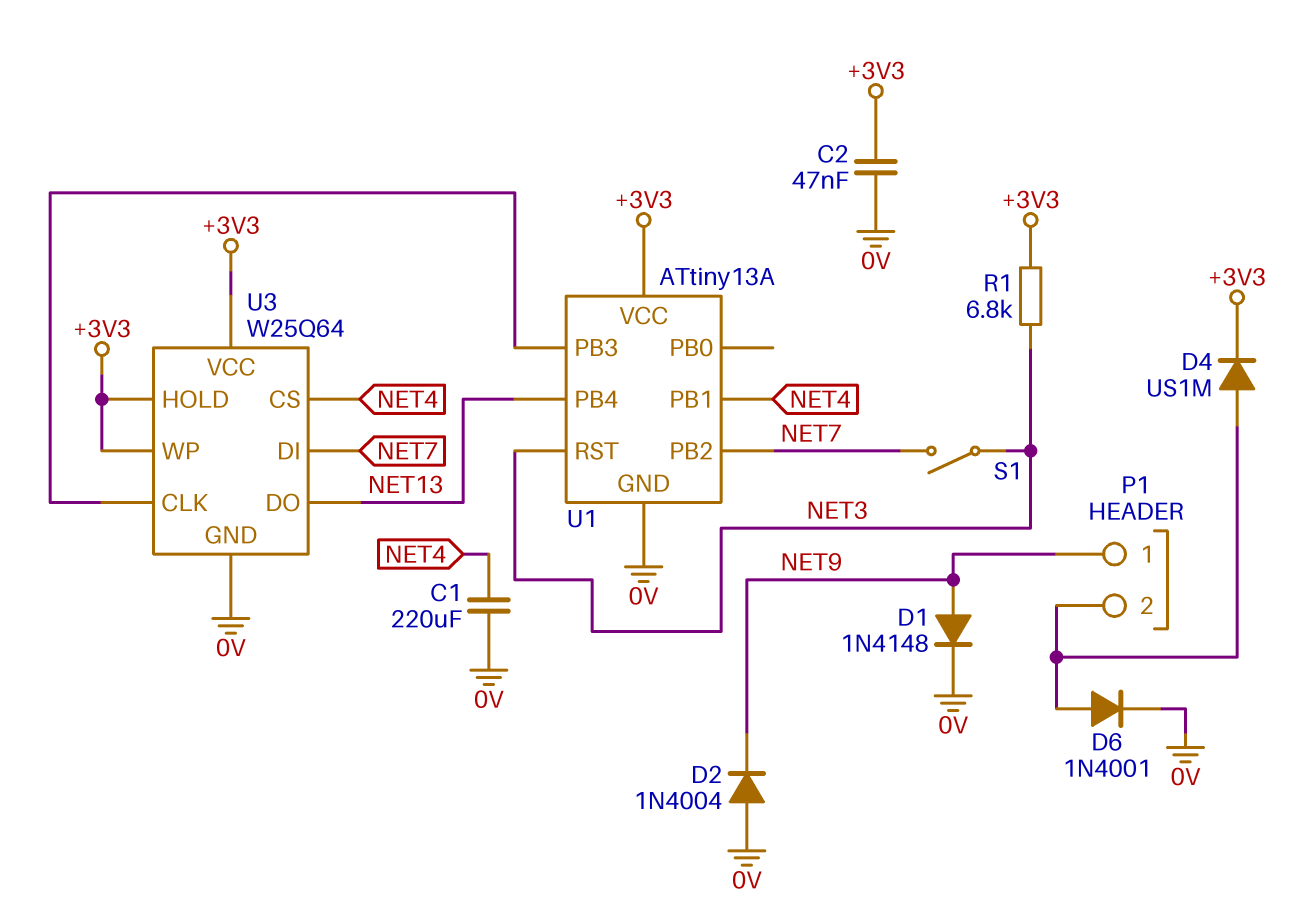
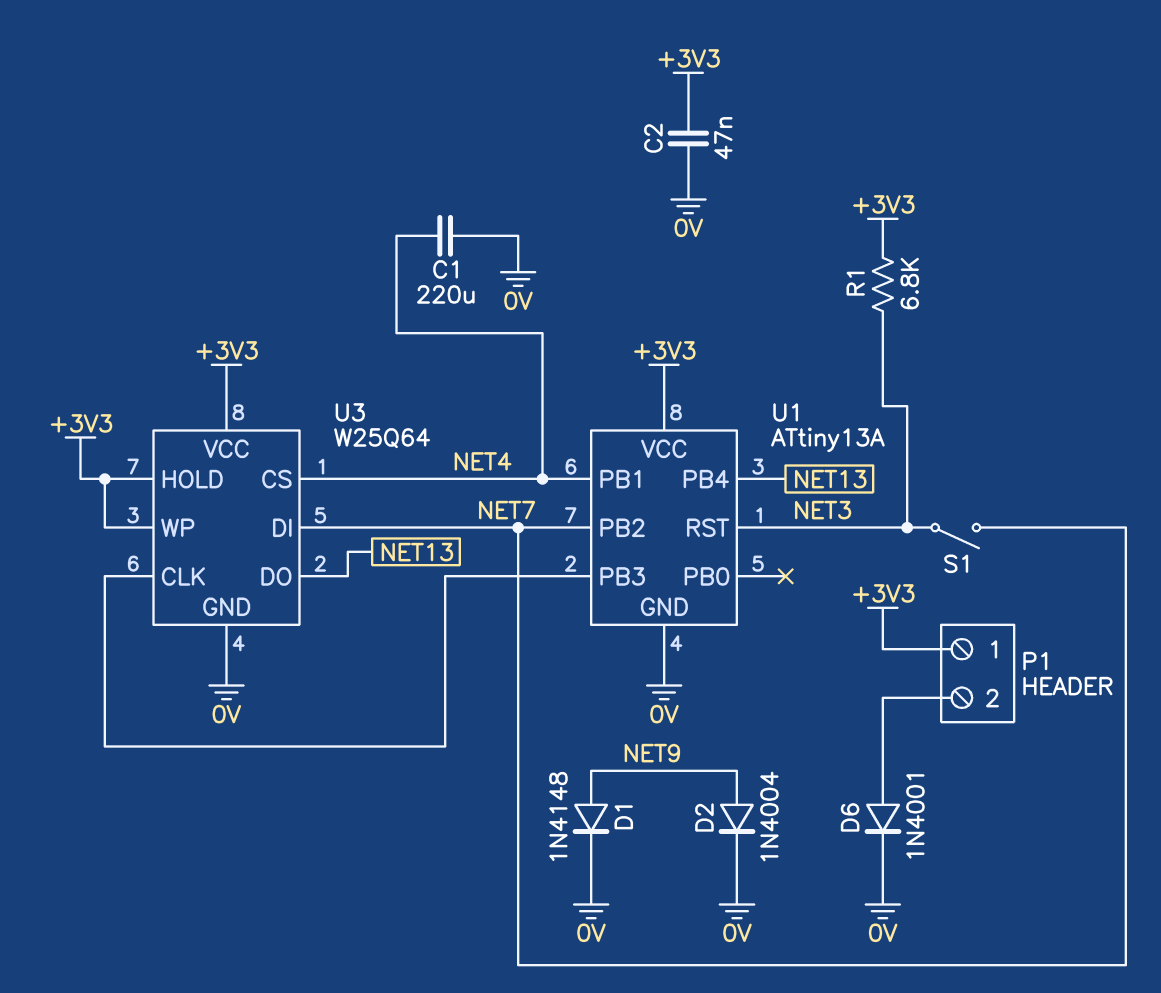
D2: diode 1N4004 (A 0V, K NET9) -> diode 1N4004 (A NET9, K 0V)
D4: diode US1M (A P1/2, K +3V3) -> none
P1 pin 1: NET9 -> +3V3

